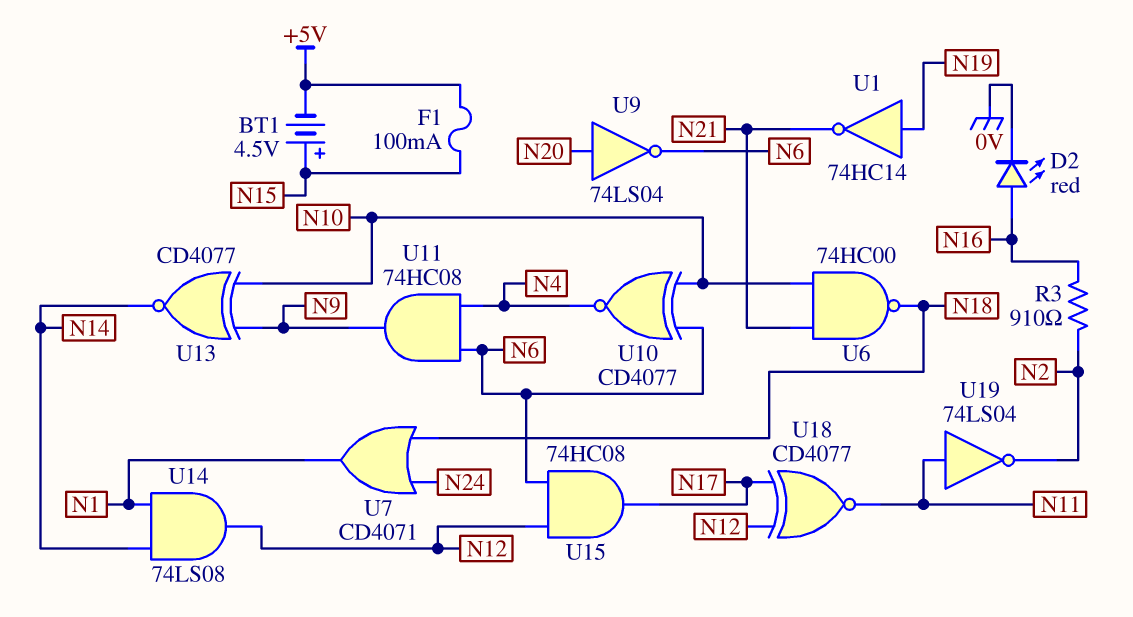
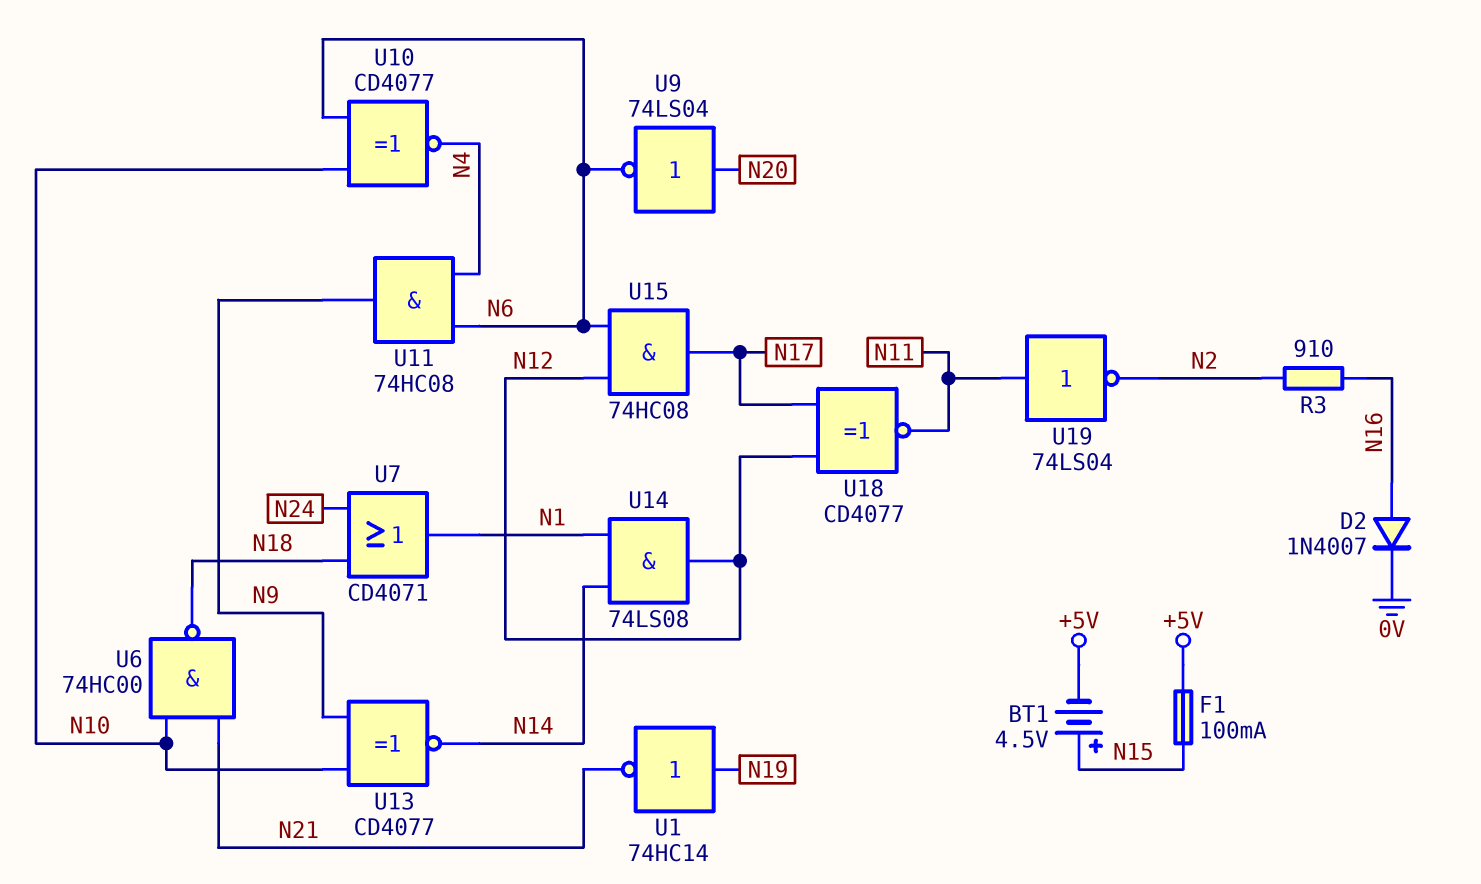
D2: LED red (A N16, K 0V) -> diode 1N4007 (A N16, K 0V)

